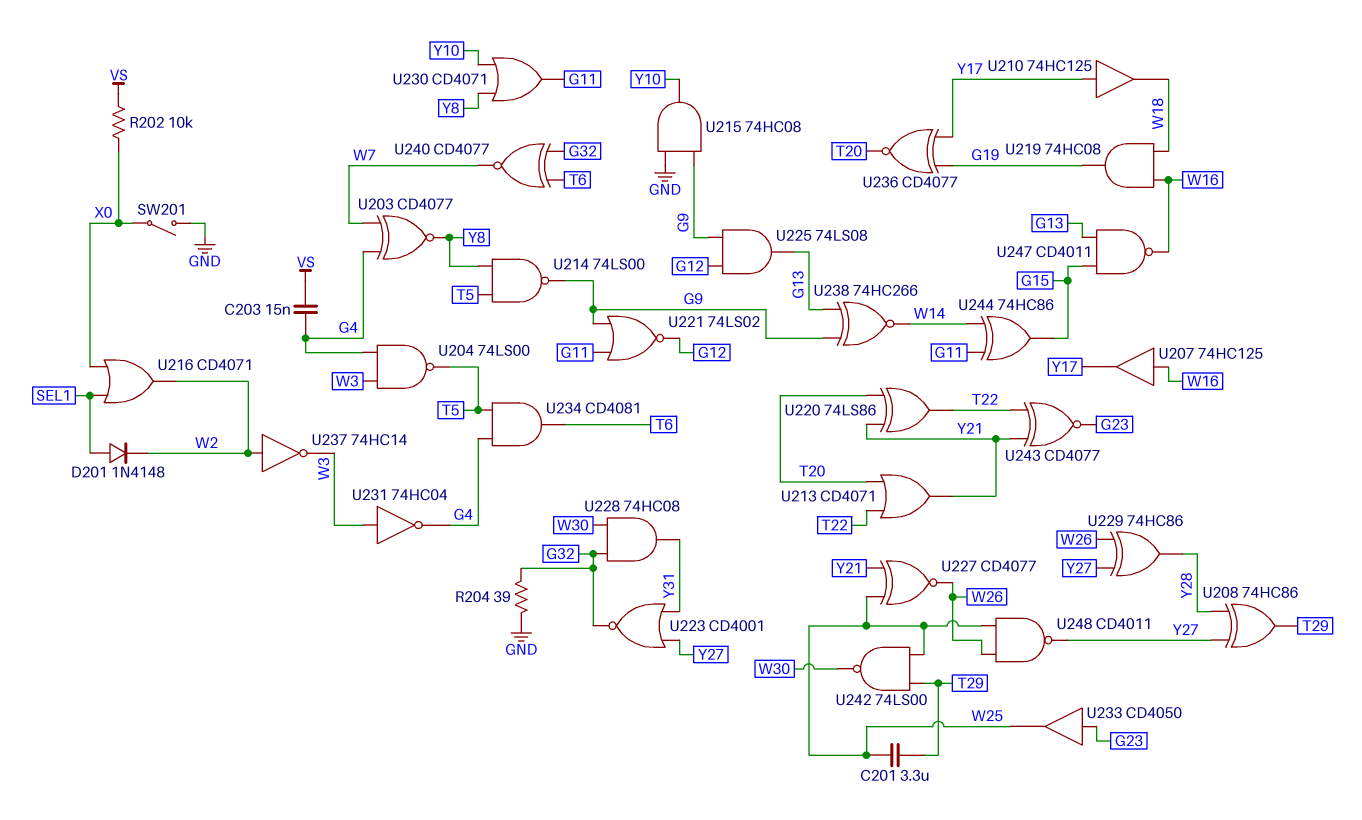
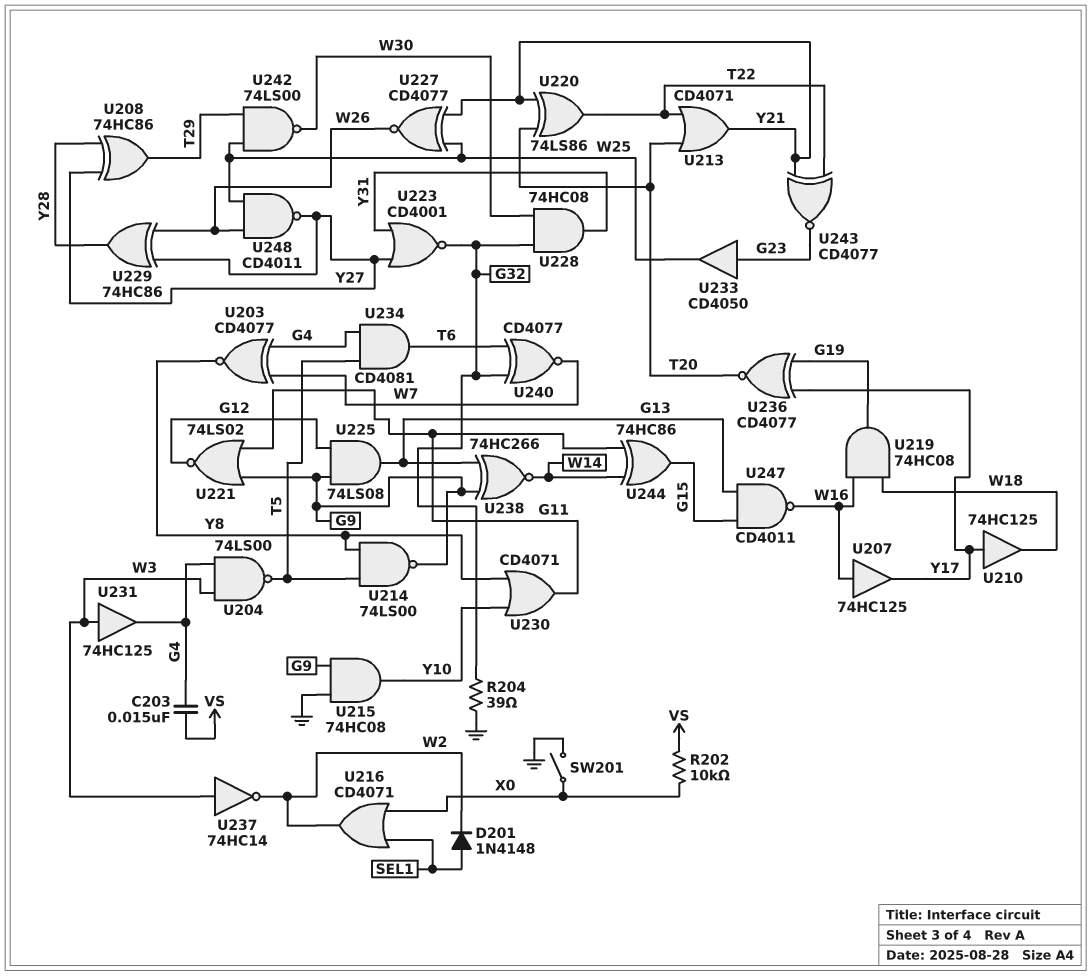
C201: 3.3uF (T29, W25) -> none
U231: NOT 74HC04 (in W3, out G4) -> buffer 74HC125 (in W3, out G4)
U237: NOT 74HC14 (in W2, out W3) -> NOT 74HC14 (in W3, out W2)

